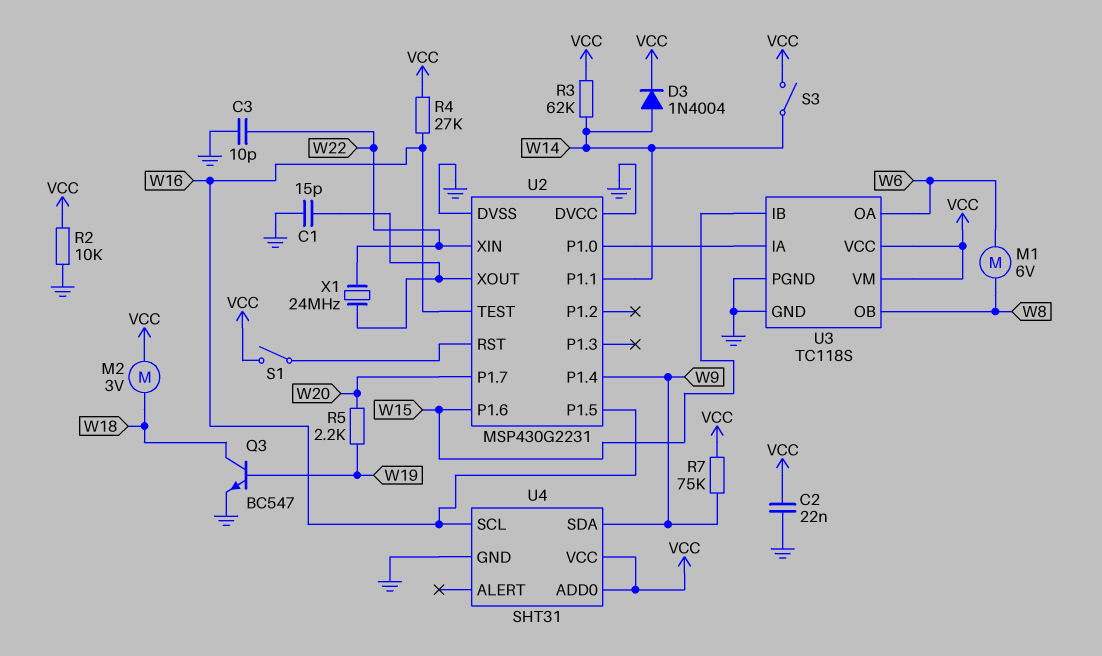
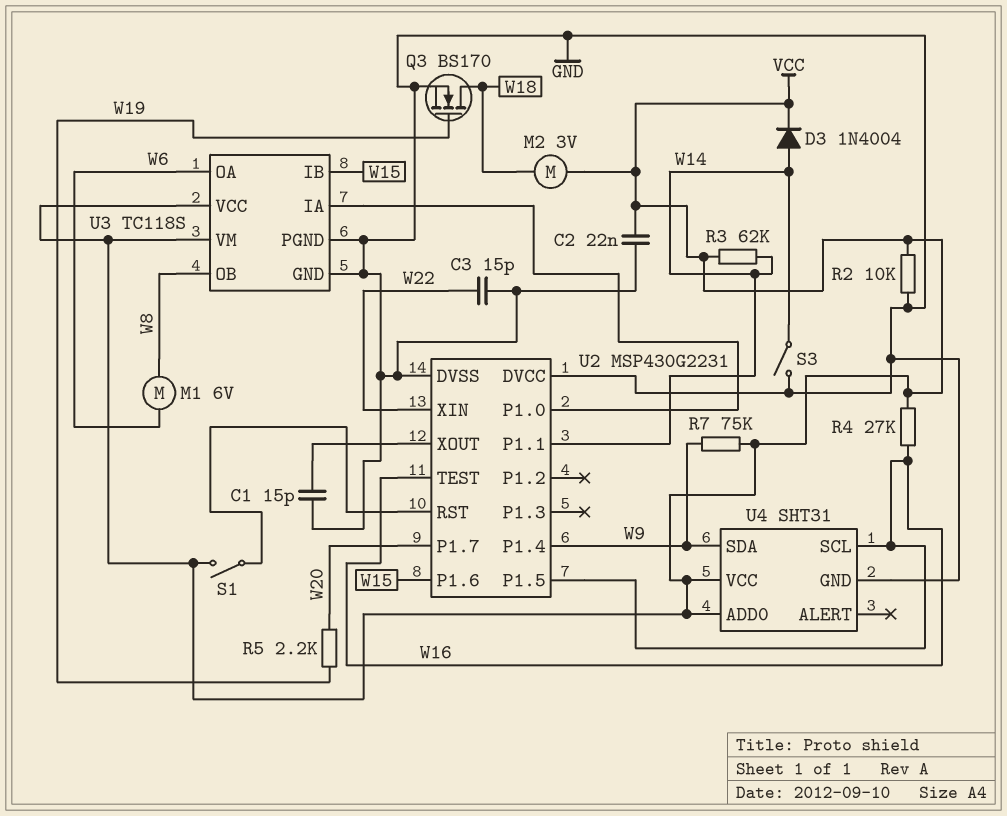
C3: 10pF (GND, W22) -> 15pF (GND, W22)
Q3: NPN BC547 (B W19, C W18, E GND) -> NMOS BS170 (G W19, D W18, S GND)
S3: switch (VCC, W14) -> switch (GND, W14)
X1: 24MHz (U2/XOUT, W22) -> none

